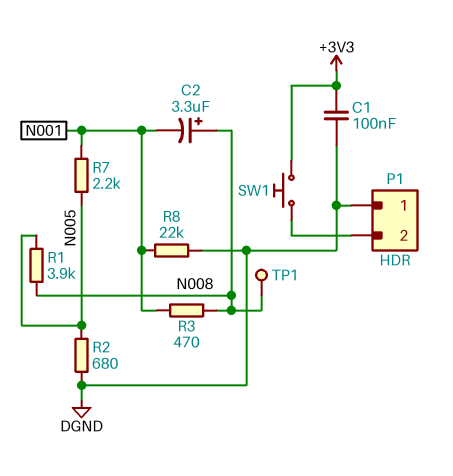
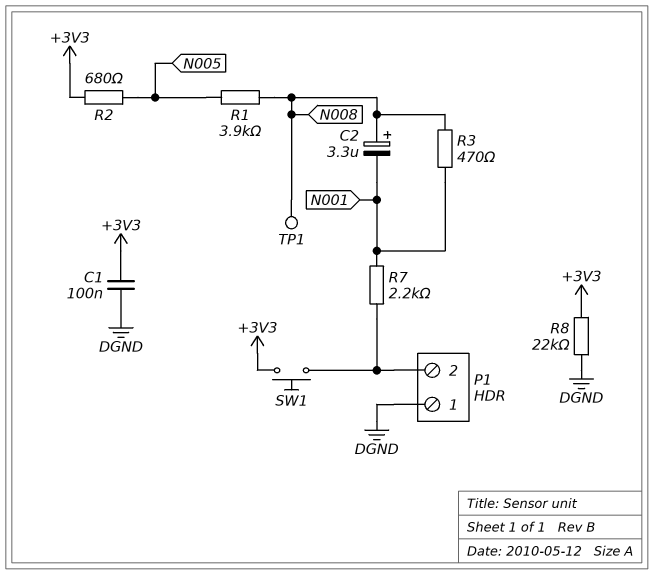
R2: 680 (DGND, N005) -> 680 (+3V3, N005)
R7: 2.2k (N001, N005) -> 2.2k (N001, P1/2)
R8: 22k (DGND, N001) -> 22k (+3V3, DGND)

